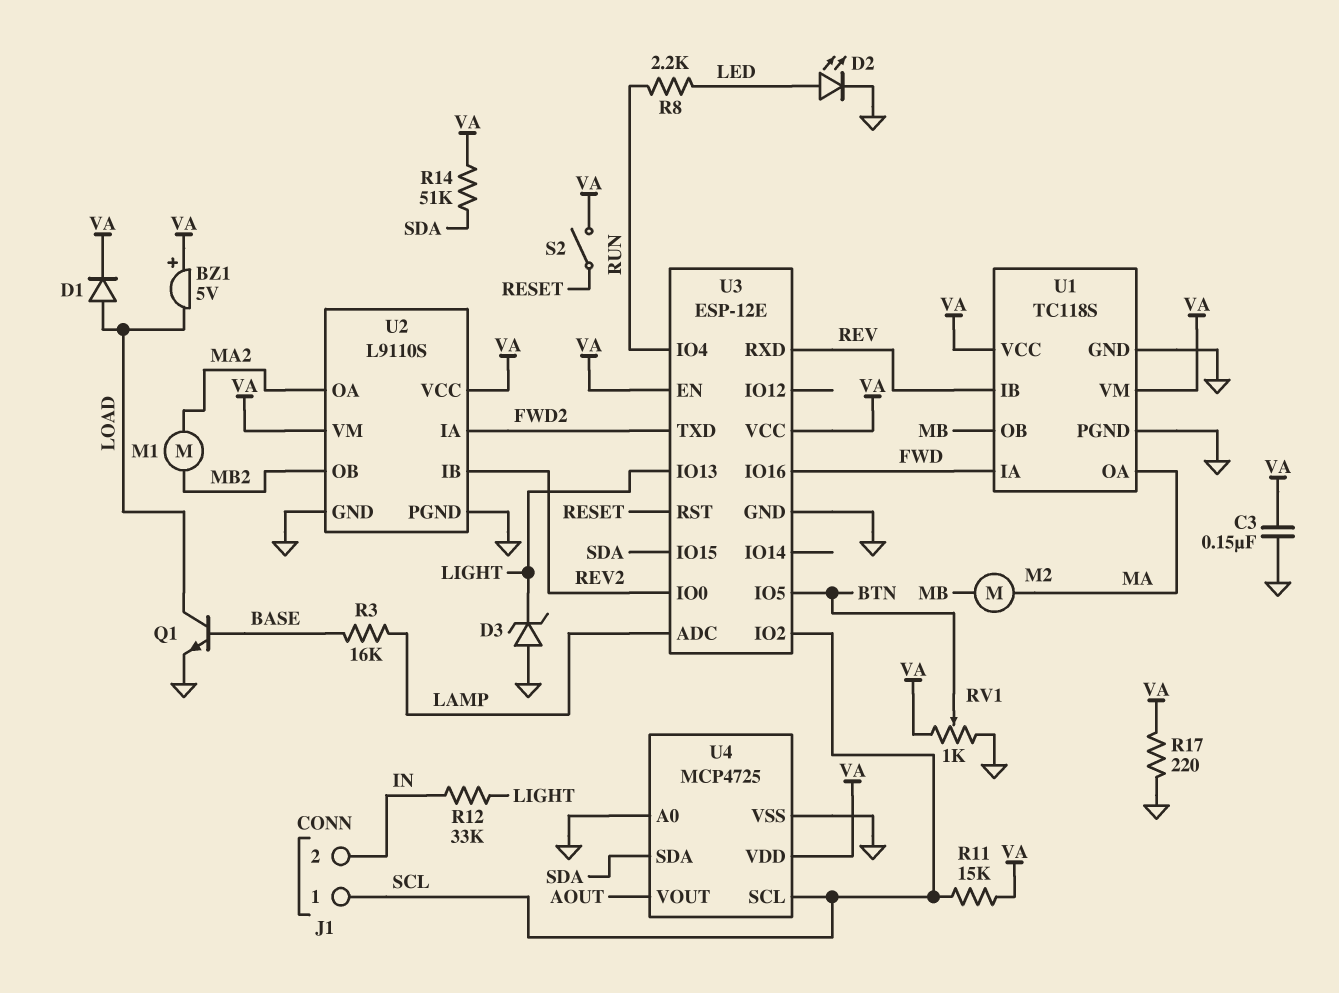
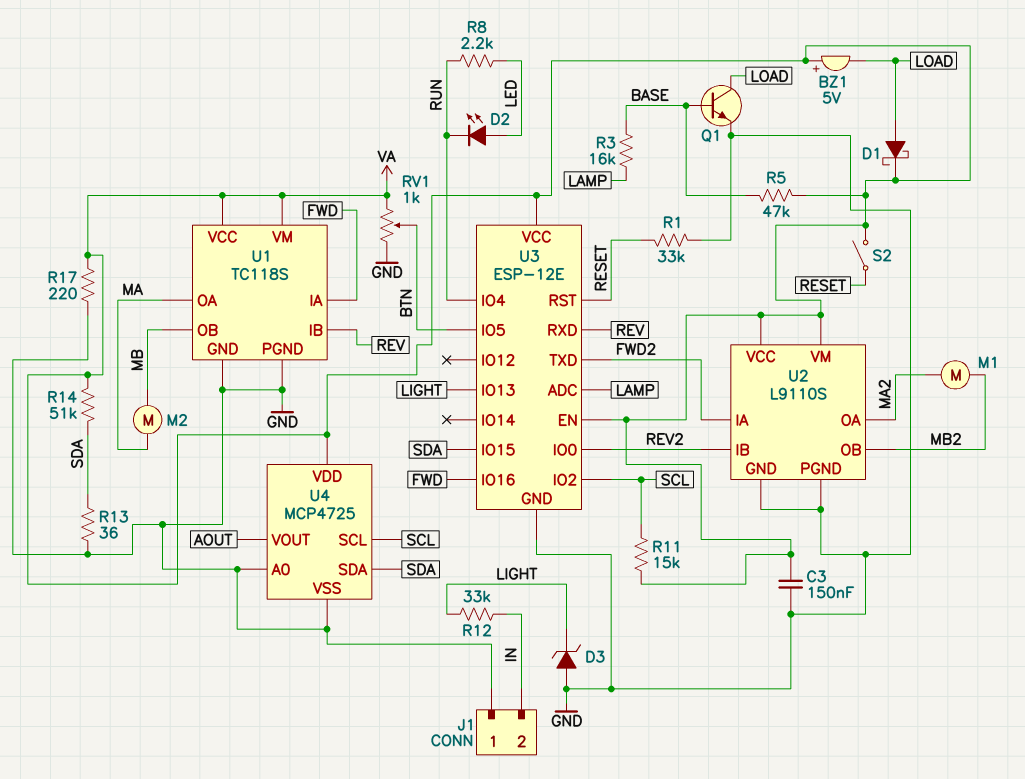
D1: diode (A LOAD, K VA) -> schottky (A LOAD, K VA)
D2: LED (A LED, K GND) -> LED (A LED, K RUN)
J1 pin 1: SCL -> GND
R1: none -> 33k (GND, RESET)
R5: none -> 47k (BASE, VA)
R13: none -> 36 (GND, SDA)

